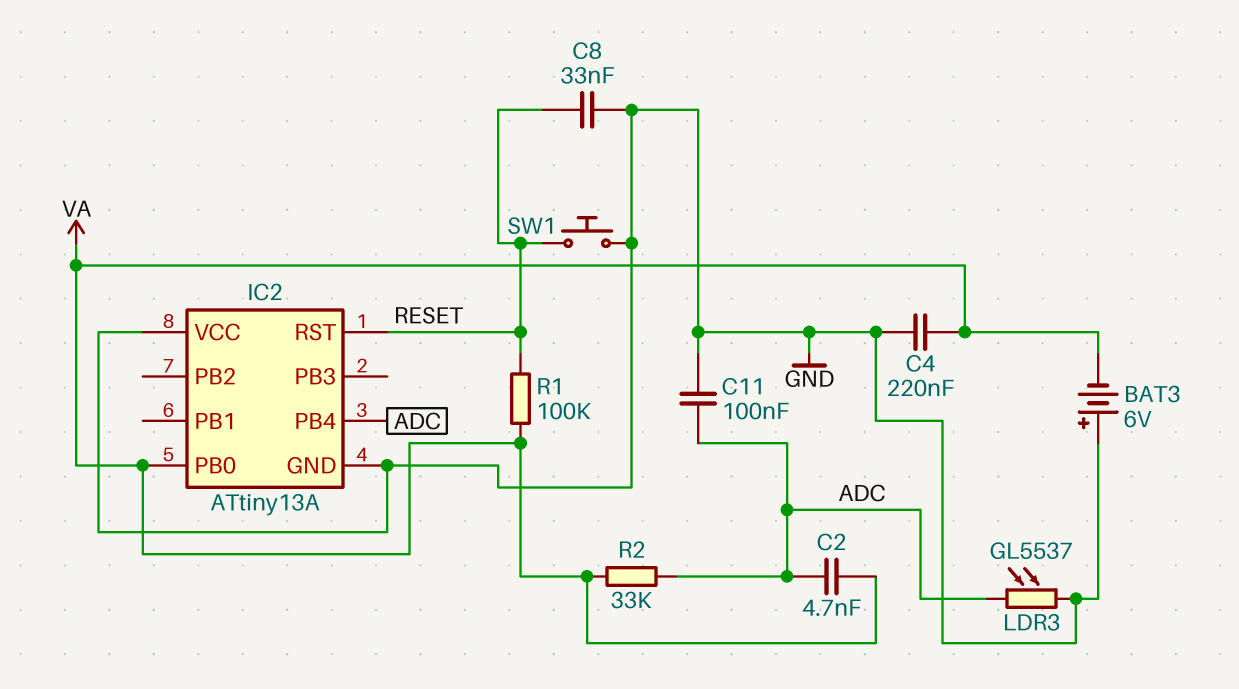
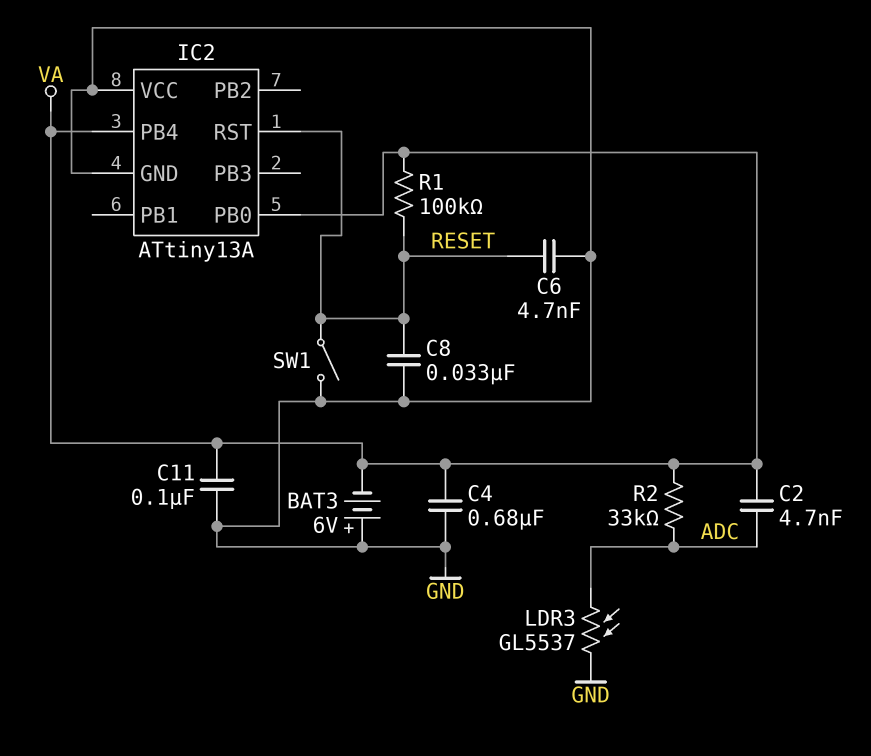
C4: 220nF (GND, VA) -> 680nF (GND, VA)
C6: none -> 4.7nF (GND, RESET)
C11: 100nF (ADC, GND) -> 100nF (GND, VA)
IC2 pin PB4: ADC -> VA
SW1: button (GND, RESET) -> switch (GND, RESET)

